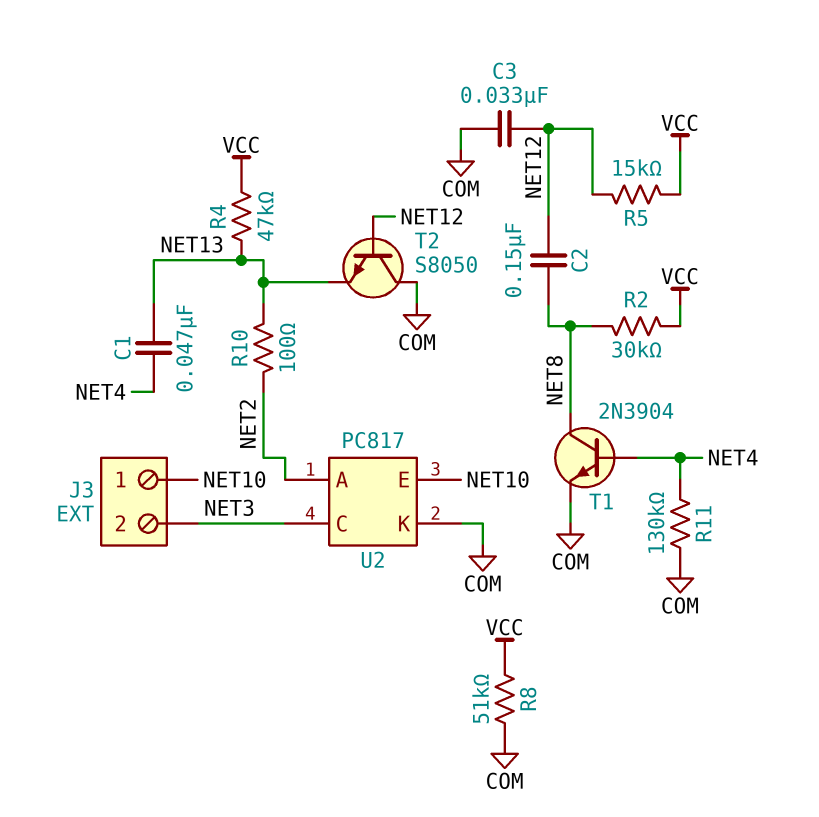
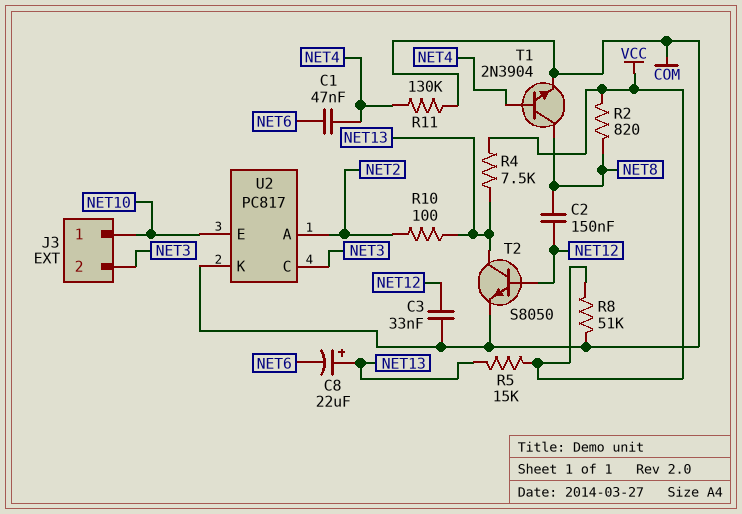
C1: 47nF (NET4, NET13) -> 47nF (NET4, NET6)
C8: none -> 22uF (plus NET13, minus NET6)
R2: 30k (NET8, VCC) -> 820 (NET8, VCC)
R4: 47k (NET13, VCC) -> 7.5k (NET13, VCC)
R5: 15k (NET12, VCC) -> 15k (NET13, VCC)
T2: NPN S8050 (B NET12, C COM, E NET13) -> NPN S8050 (B NET12, C NET13, E COM)

